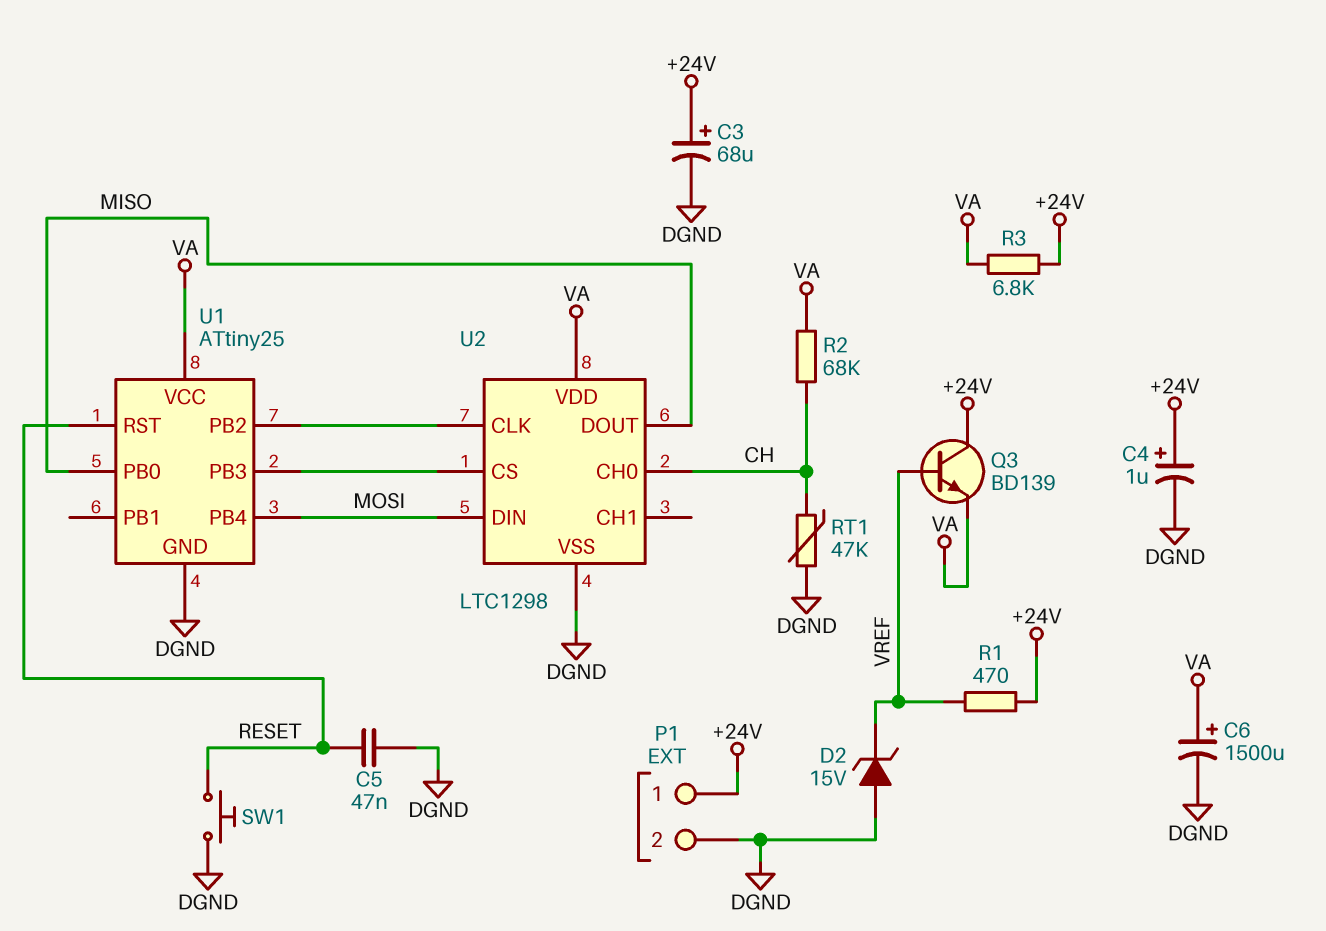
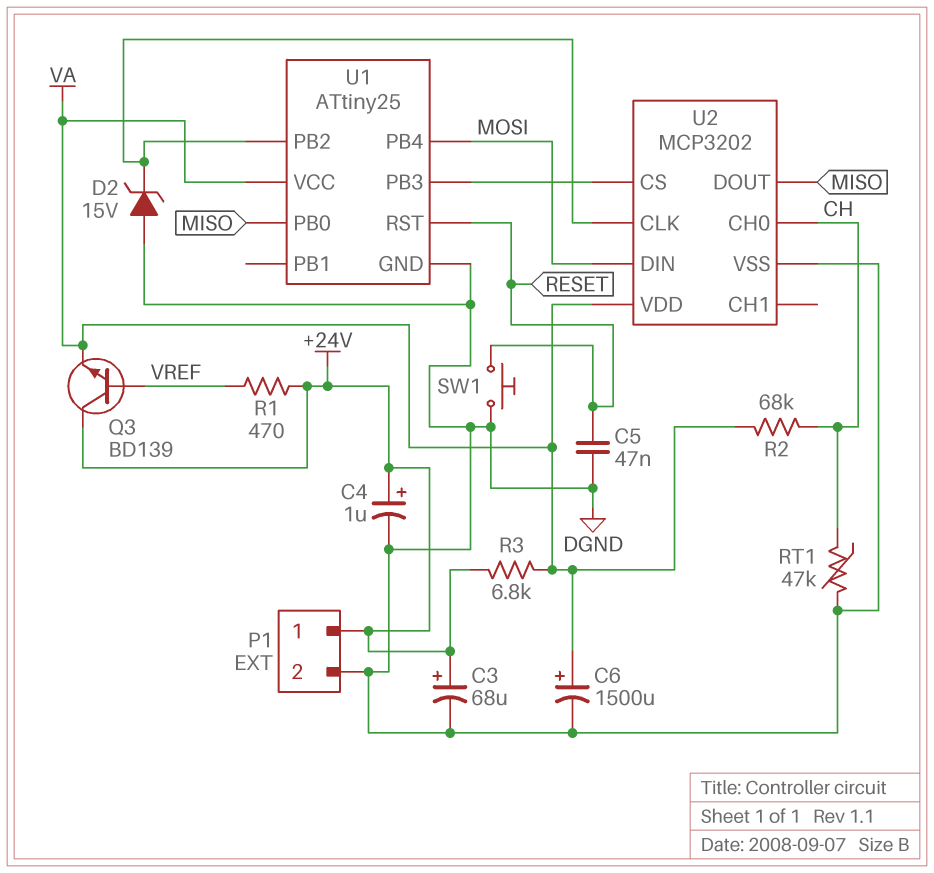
D2: zener 15V (A DGND, K VREF) -> zener 15V (A DGND, K U1/PB2)
U2: LTC1298 -> MCP3202

